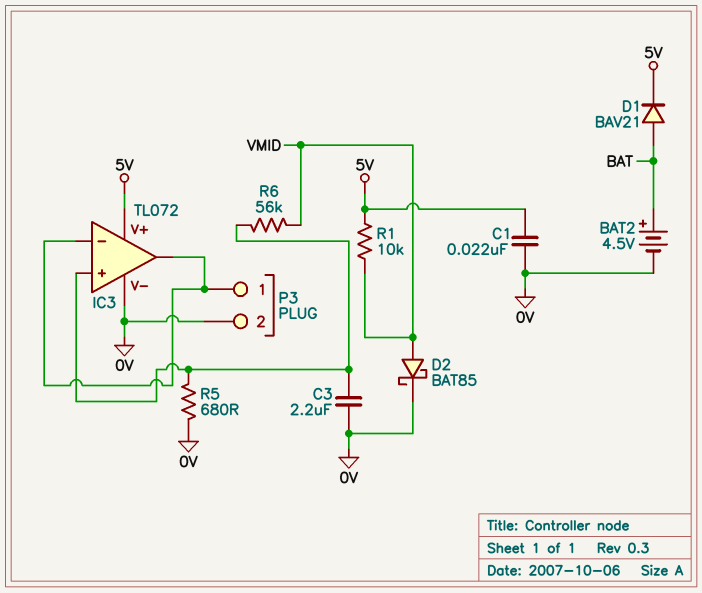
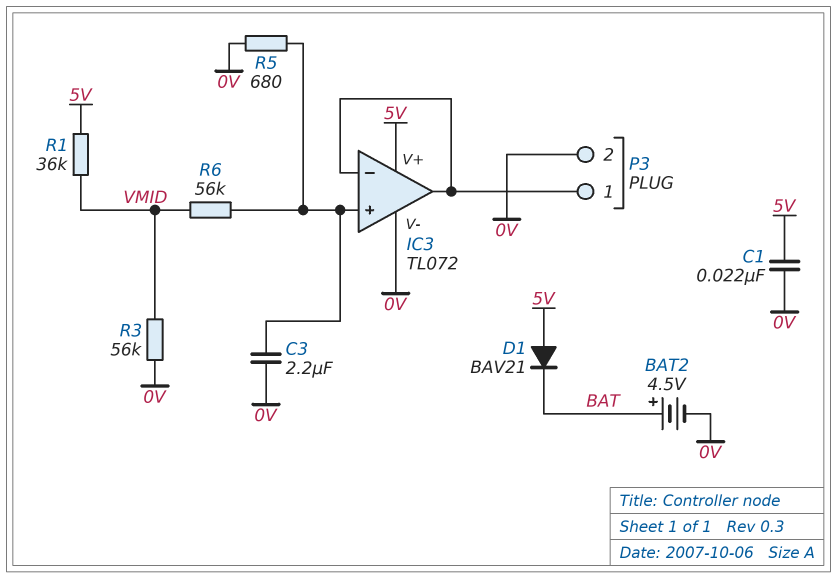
D1: diode BAV21 (A BAT, K 5V) -> diode BAV21 (A 5V, K BAT)
D2: schottky BAT85 (A VMID, K 0V) -> none
R1: 10k (5V, VMID) -> 36k (5V, VMID)
R3: none -> 56k (0V, VMID)

